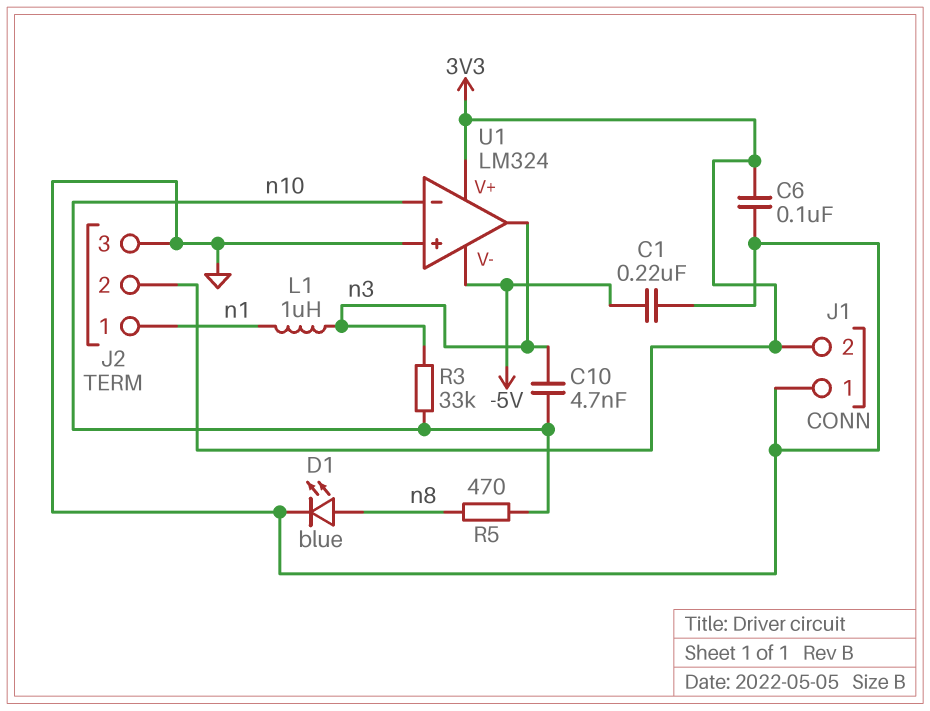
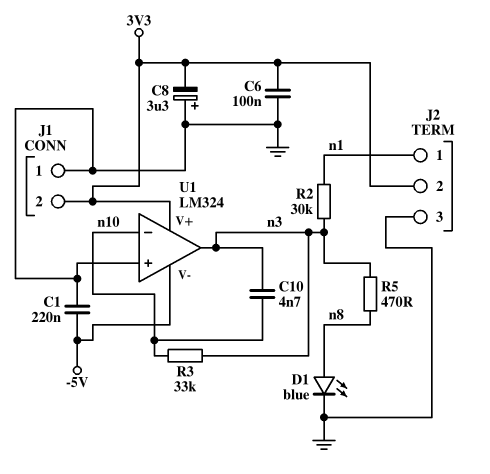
C8: none -> 3.3uF (plus GND, minus 3V3)
L1: 1uH (n1, n3) -> none
R2: none -> 30k (n1, n3)
R5: 470 (n8, n10) -> 470 (n3, n8)

